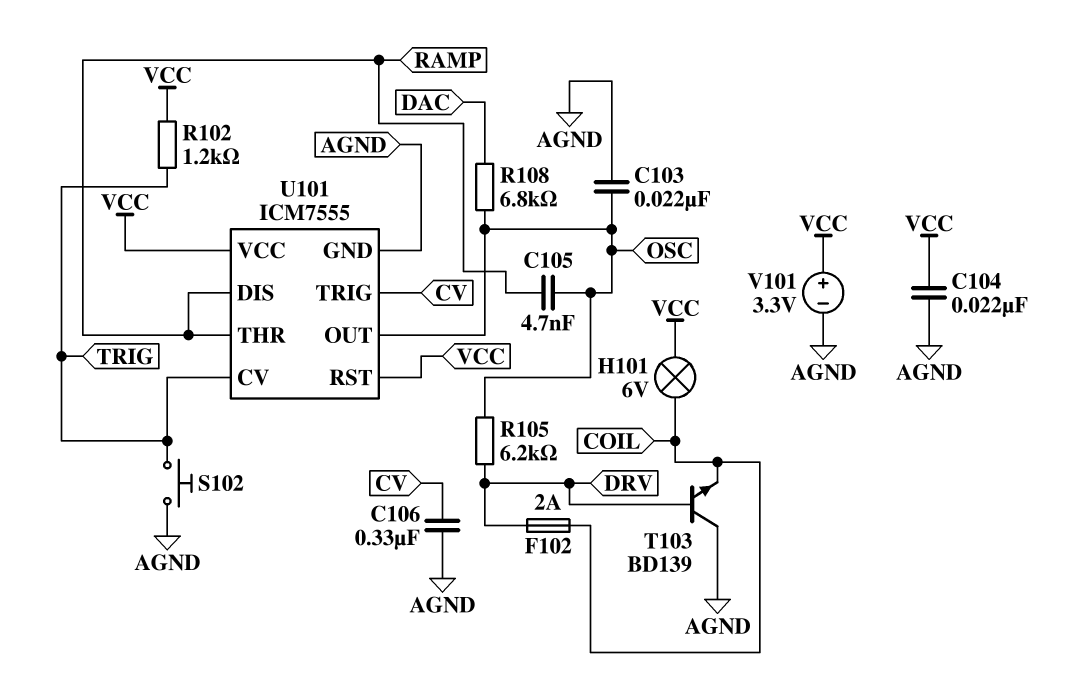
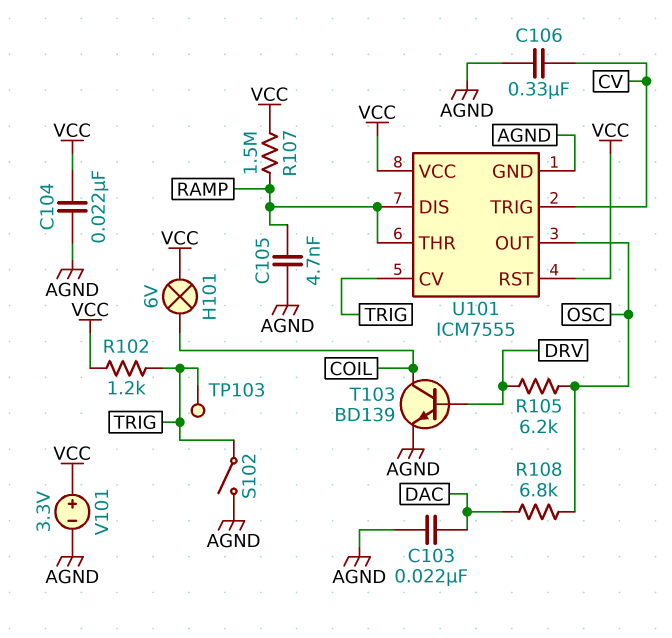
C103: 22nF (AGND, OSC) -> 22nF (AGND, DAC)
C105: 4.7nF (OSC, RAMP) -> 4.7nF (AGND, RAMP)
F102: 2A (COIL, DRV) -> none
R107: none -> 1.5M (RAMP, VCC)
S102: button (AGND, TRIG) -> switch (AGND, TRIG)
T103: NPN BD139 (B DRV, C AGND, E COIL) -> NPN BD139 (B DRV, C COIL, E AGND)
TP103: none -> test point (TRIG)

